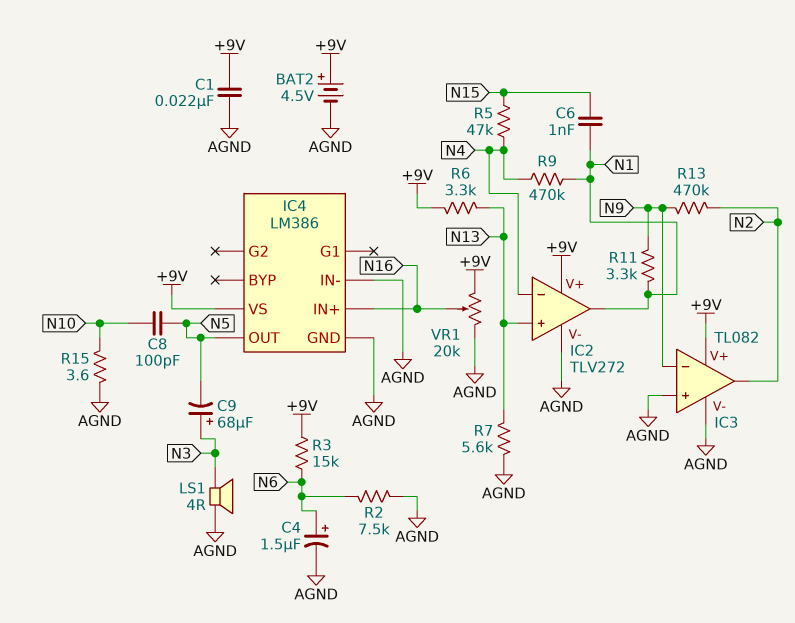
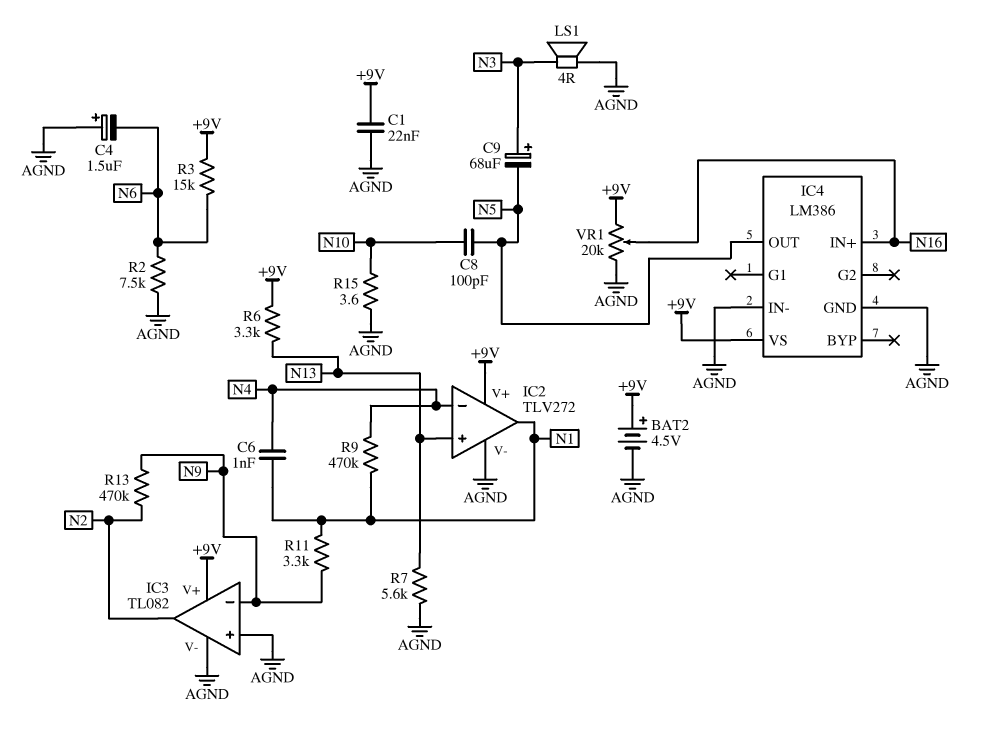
C4: 1.5uF (plus N6, minus AGND) -> 1.5uF (plus AGND, minus N6)
C6: 1nF (N1, N15) -> 1nF (N1, N4)
R5: 47k (N4, N15) -> none

